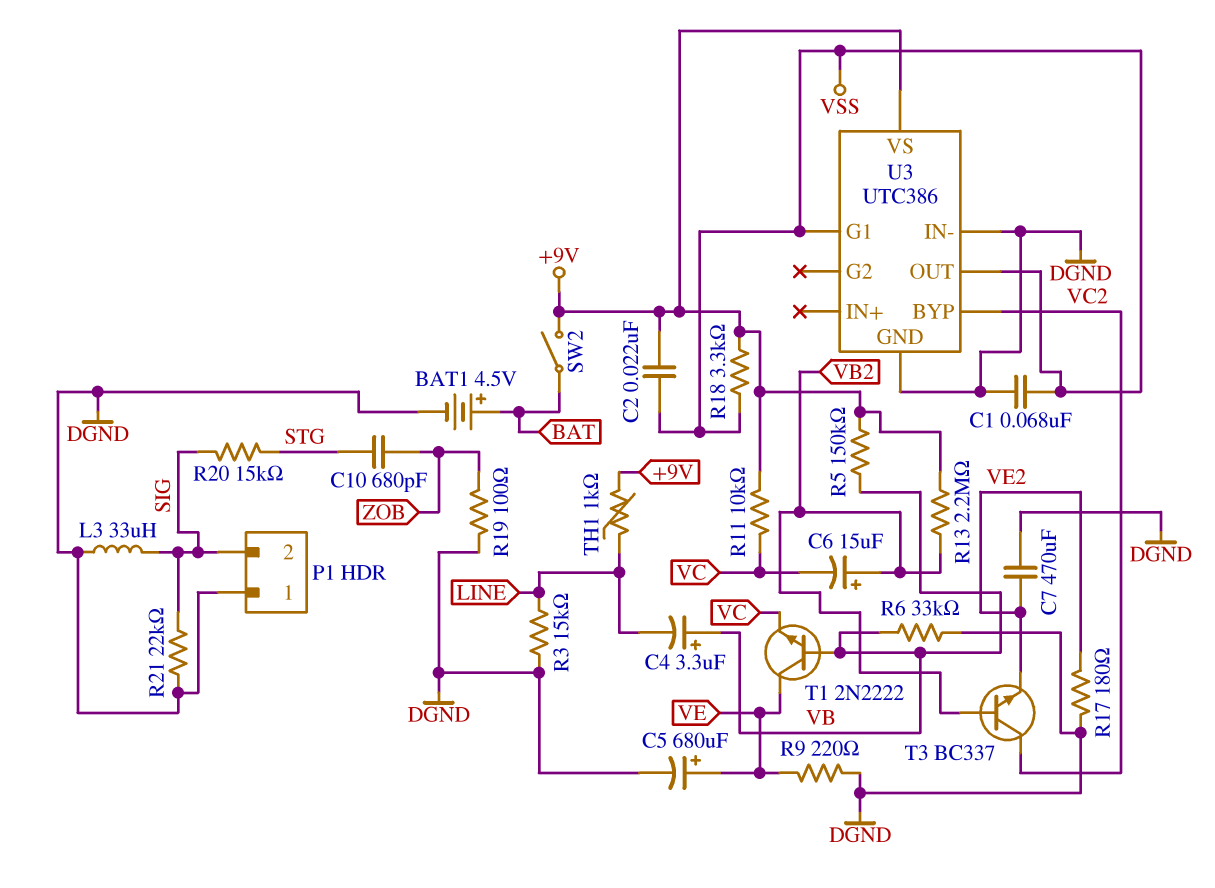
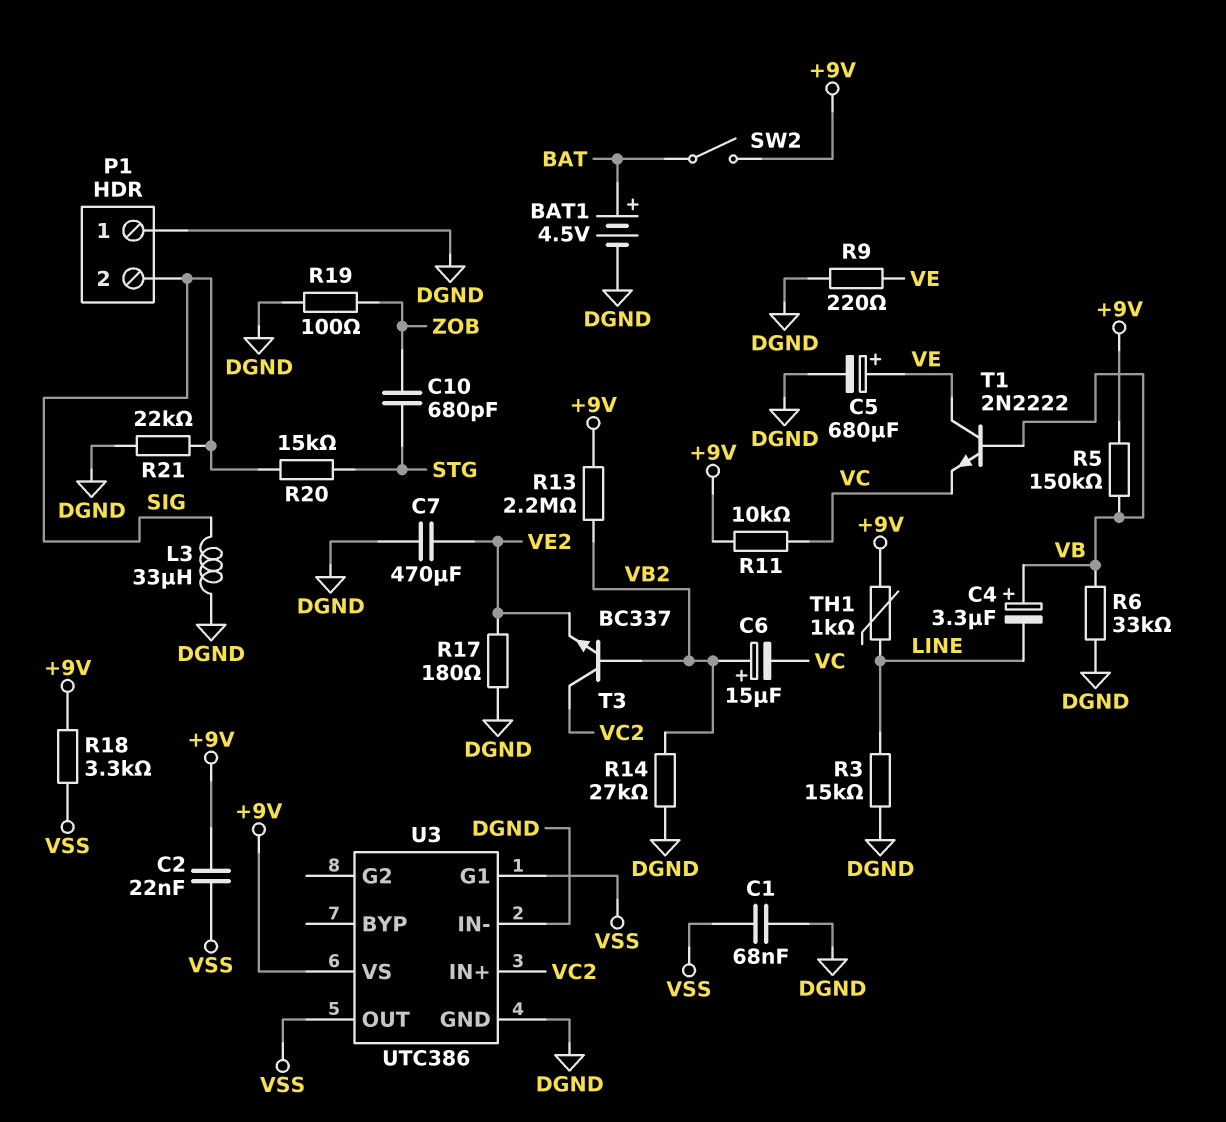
R14: none -> 27k (DGND, VB2)
U3 pin BYP: VC2 -> none
U3 pin IN+: none -> VC2

